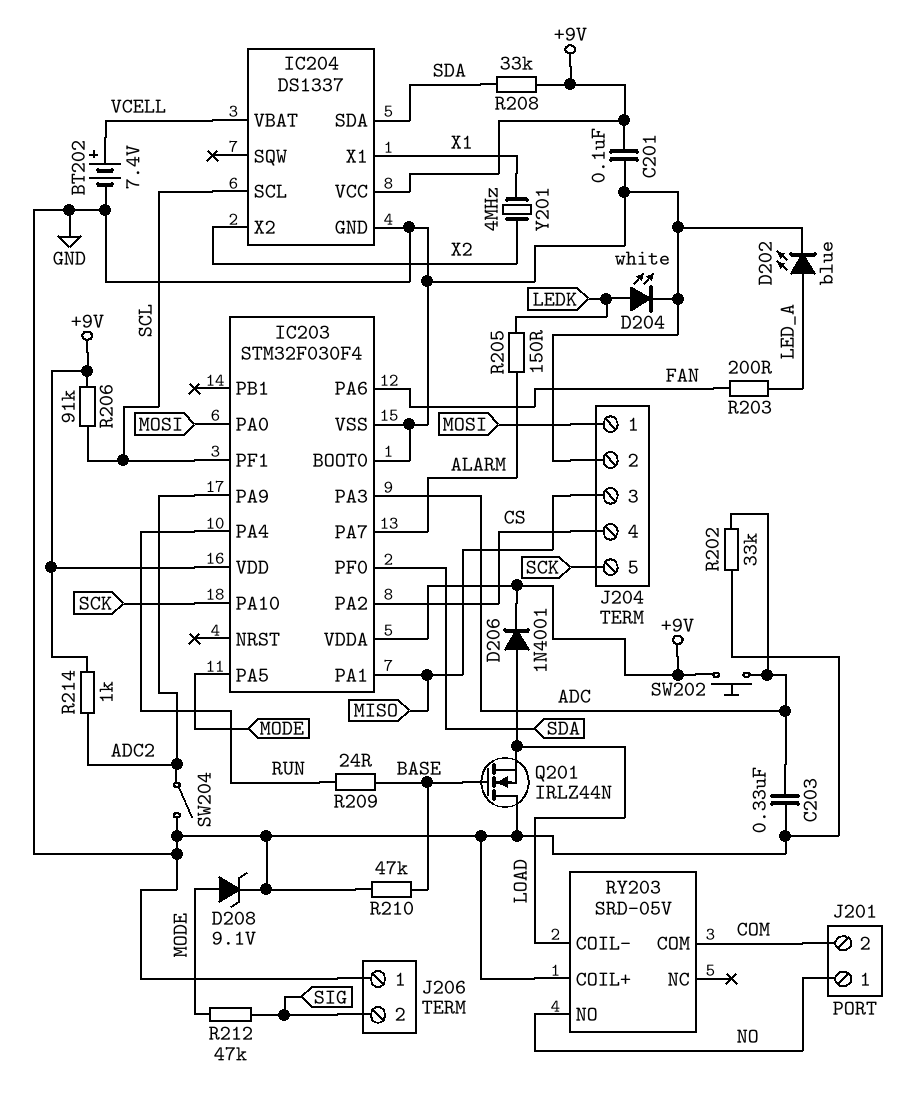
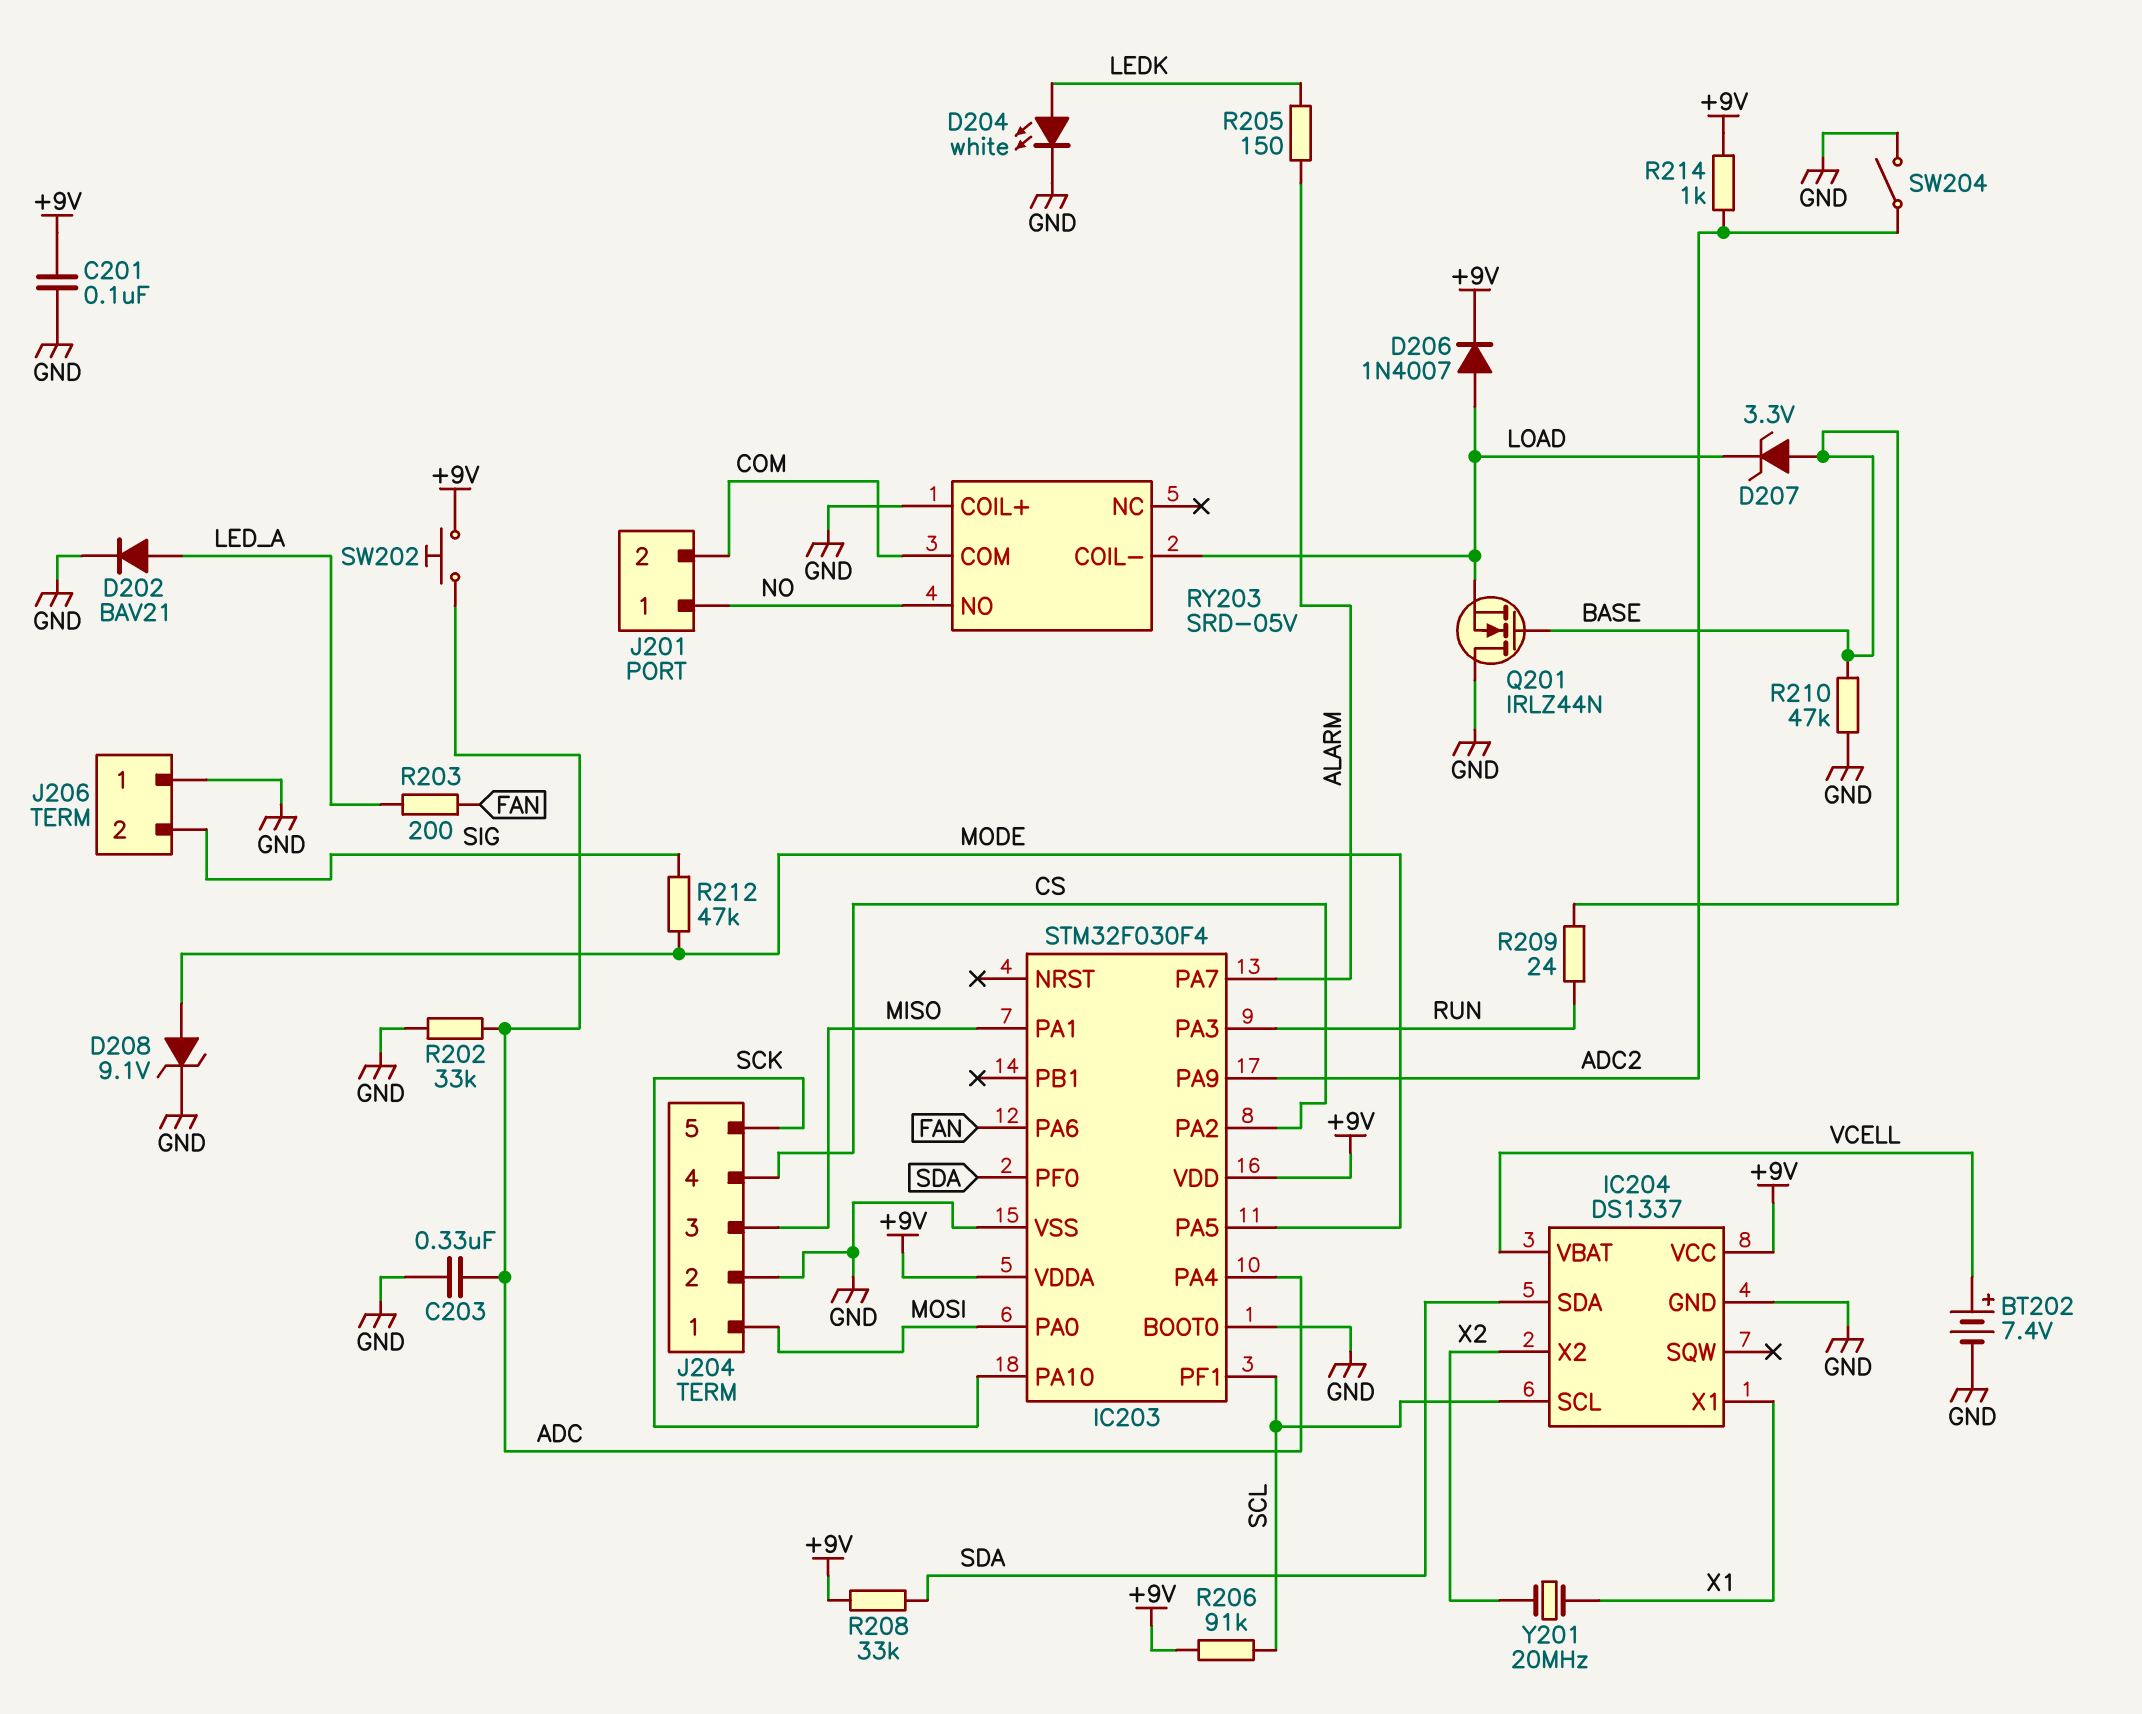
D202: LED blue (A LED_A, K GND) -> diode BAV21 (A LED_A, K GND)
D206: diode 1N4001 (A LOAD, K +9V) -> diode 1N4007 (A LOAD, K +9V)
D207: none -> zener 3.3V (A BASE, K LOAD)
IC203 pin PA3: ADC -> RUN
IC203 pin PA4: RUN -> ADC
Y201: 4MHz (X1, X2) -> 20MHz (X1, X2)

